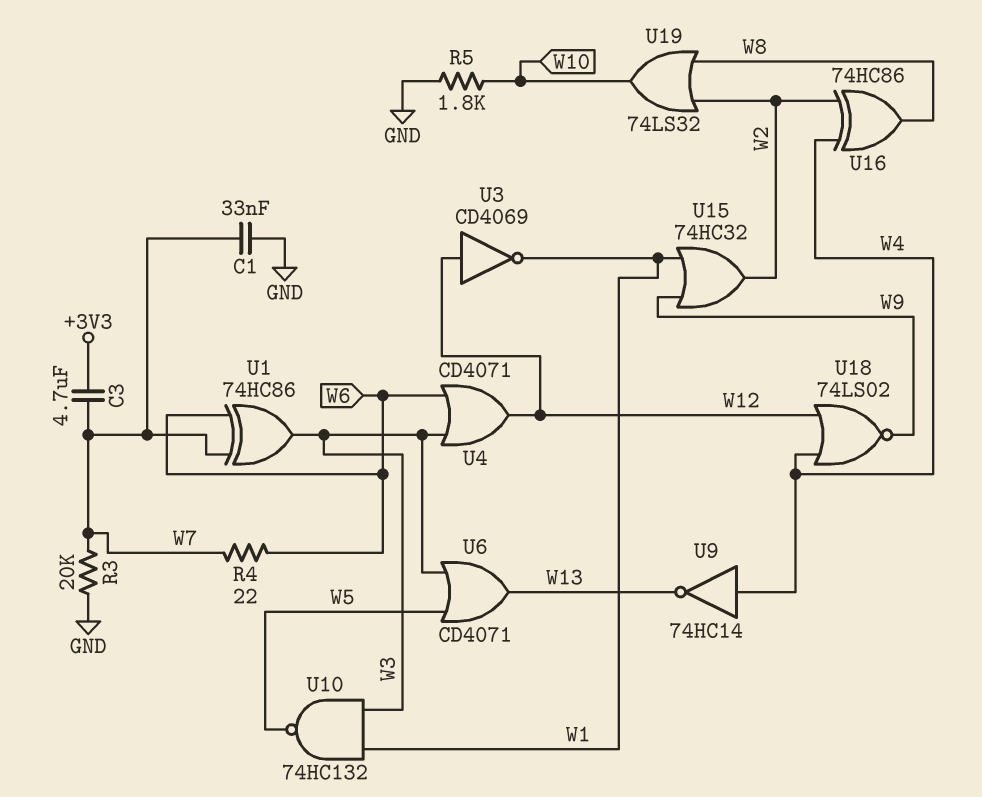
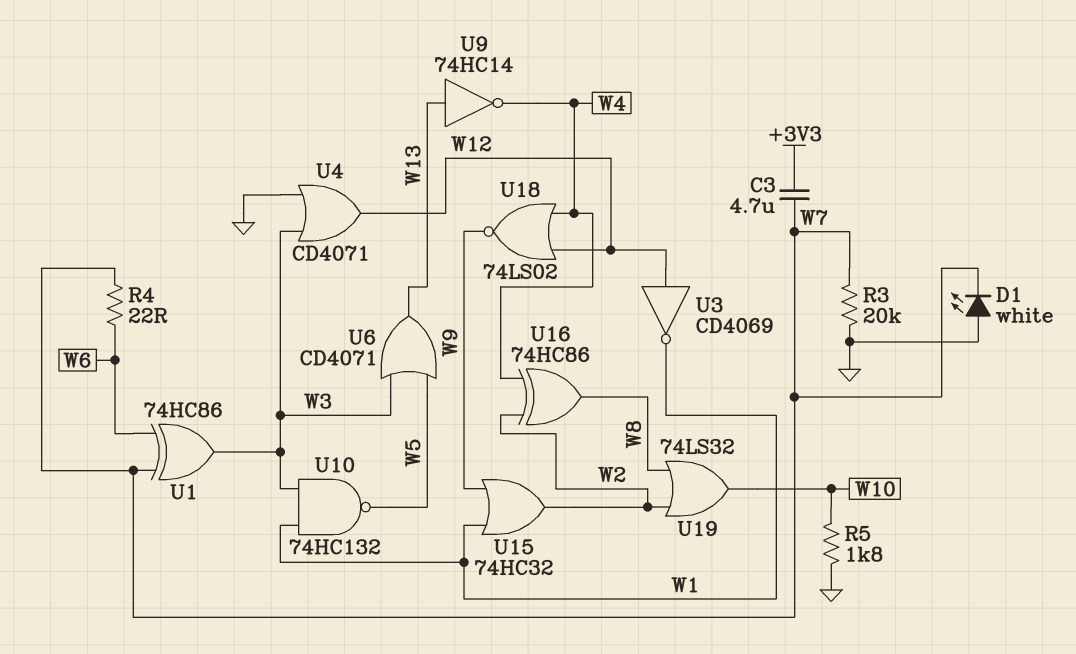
C1: 33nF (GND, W7) -> none
D1: none -> LED white (A GND, K W7)
U4: OR CD4071 (in W3, in W6, out W12) -> OR CD4071 (in GND, in W3, out W12)
U9: NOT 74HC14 (in W4, out W13) -> NOT 74HC14 (in W13, out W4)

